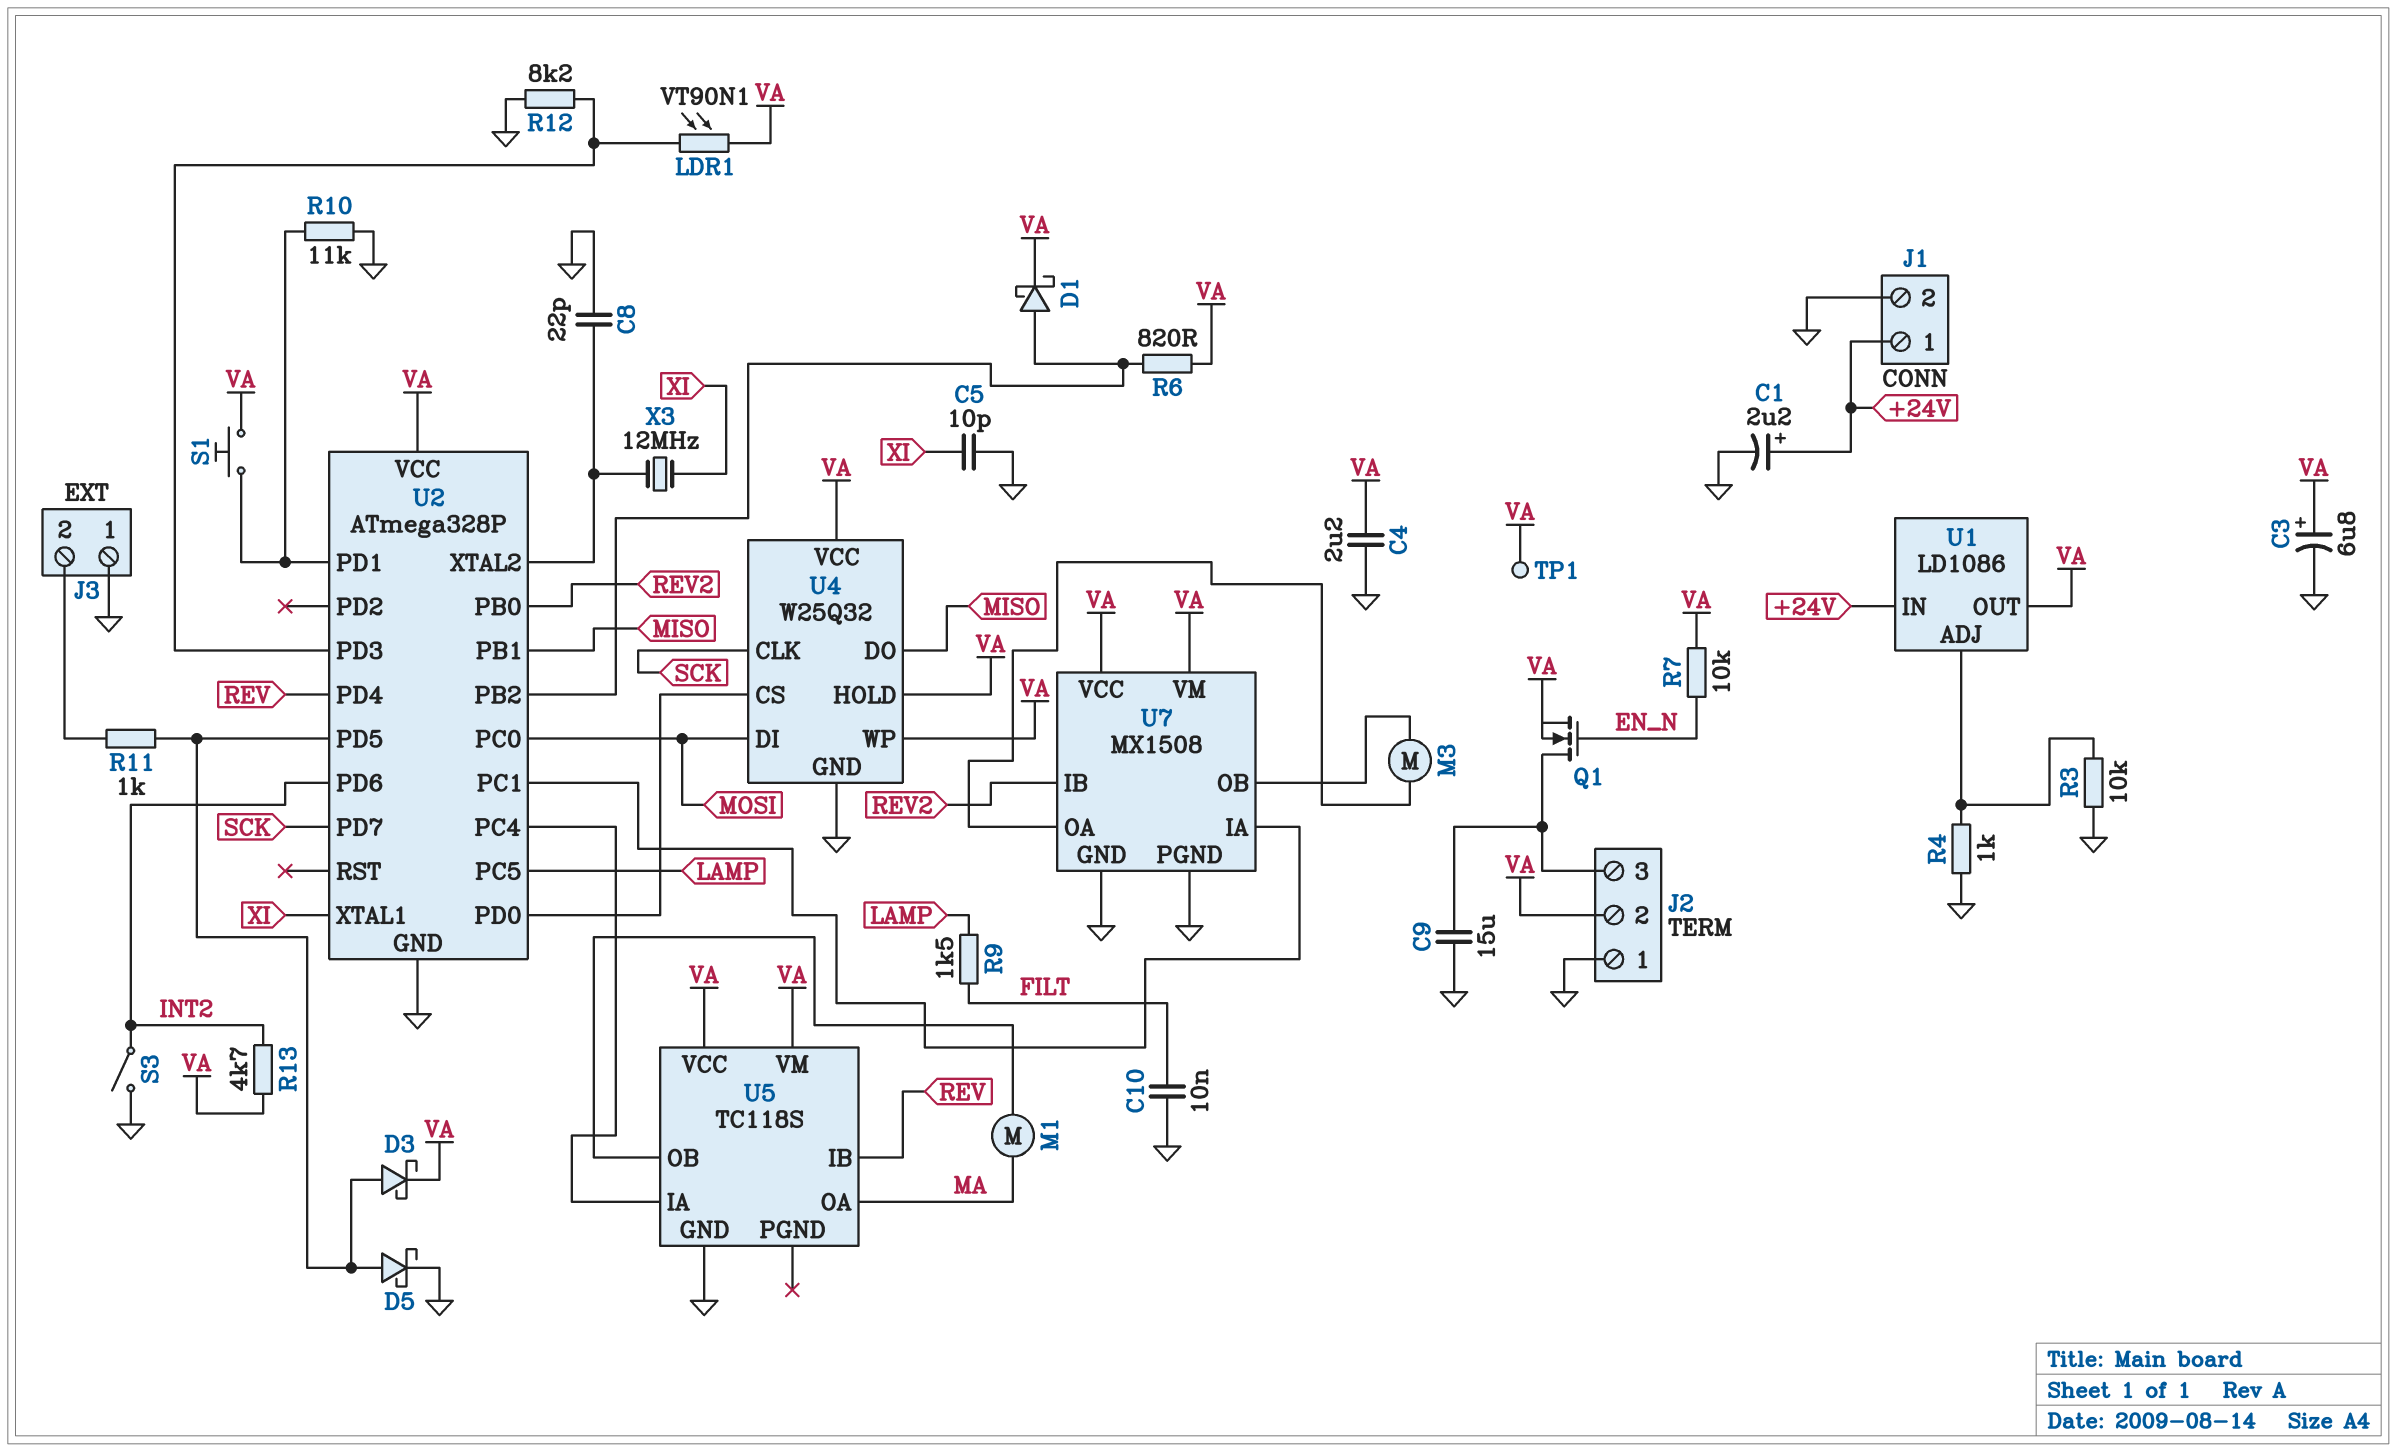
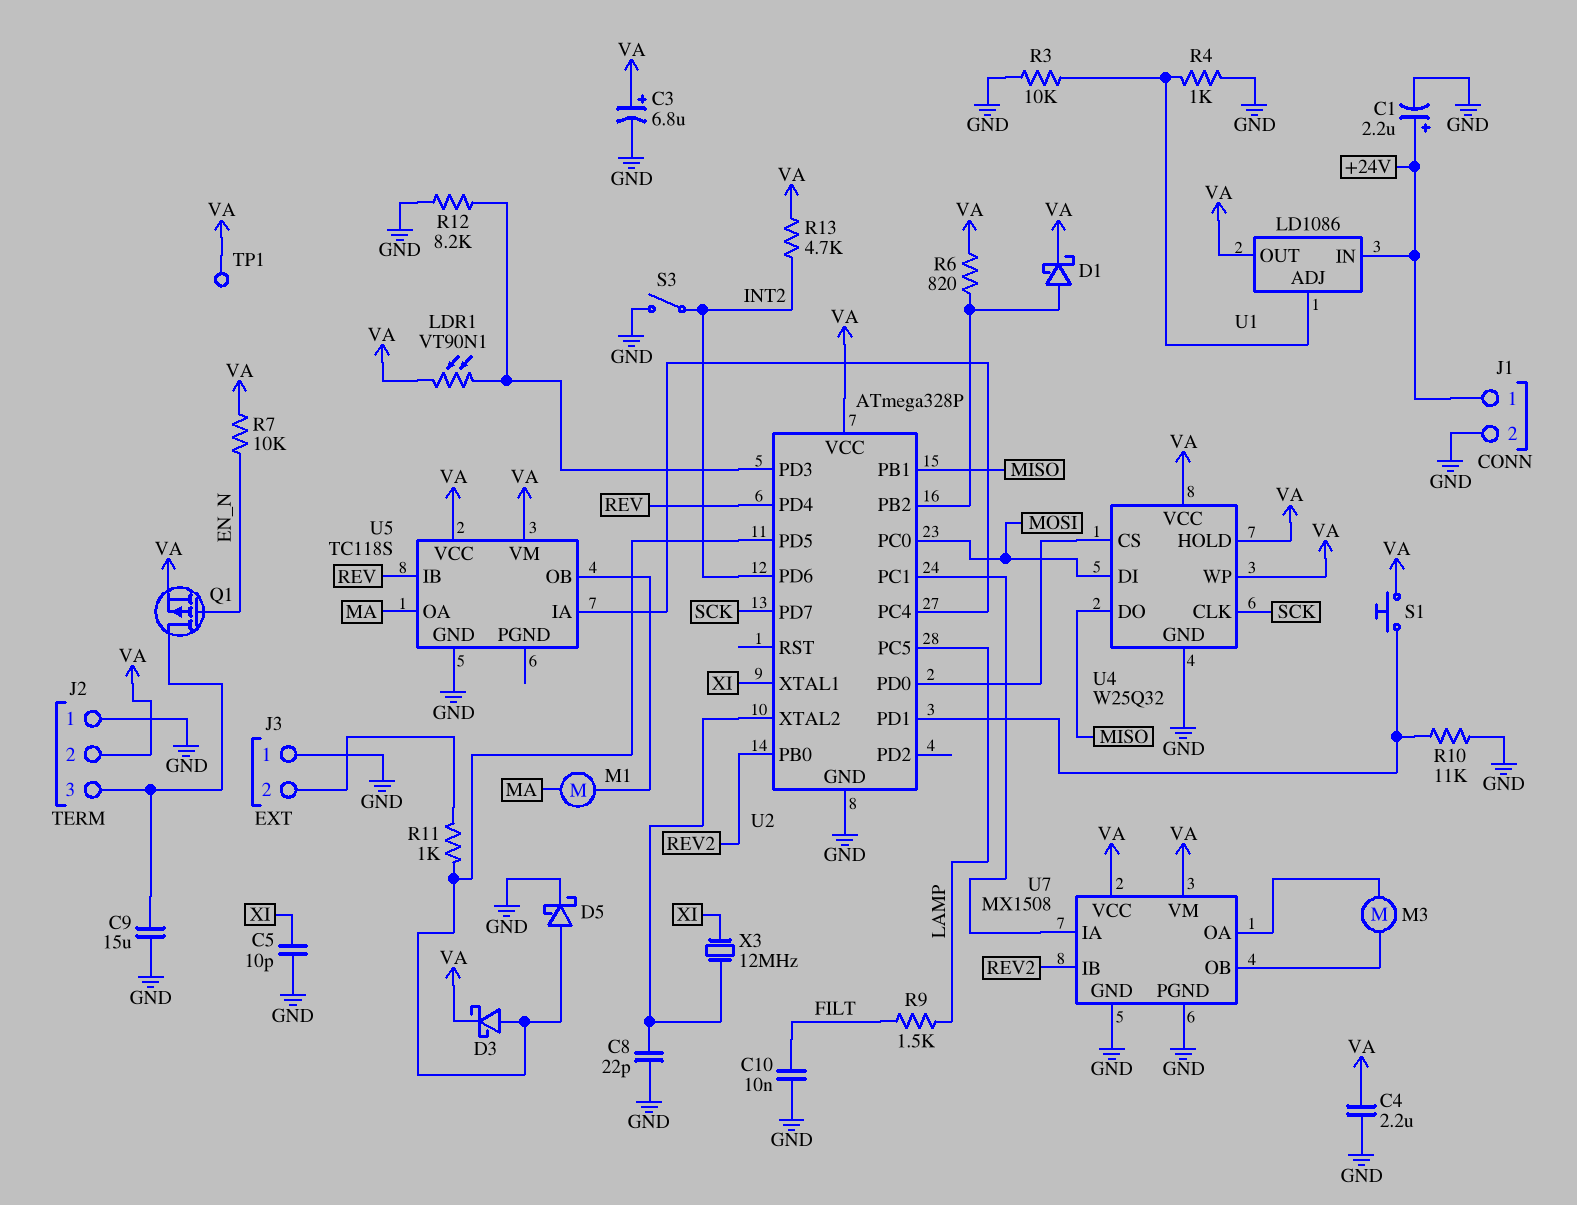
Q1: NMOS (G EN_N, D J2/3, S VA) -> PMOS (G EN_N, D J2/3, S VA)

